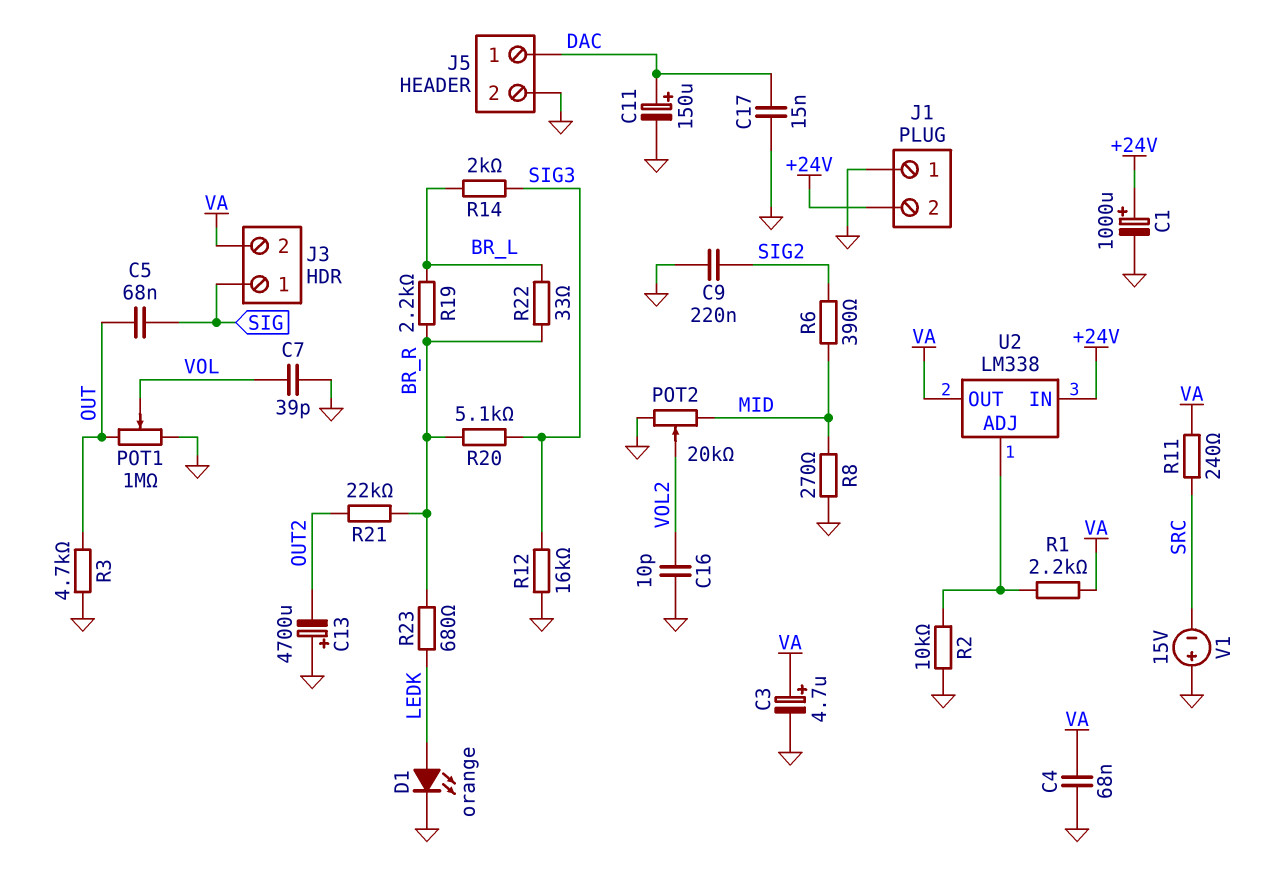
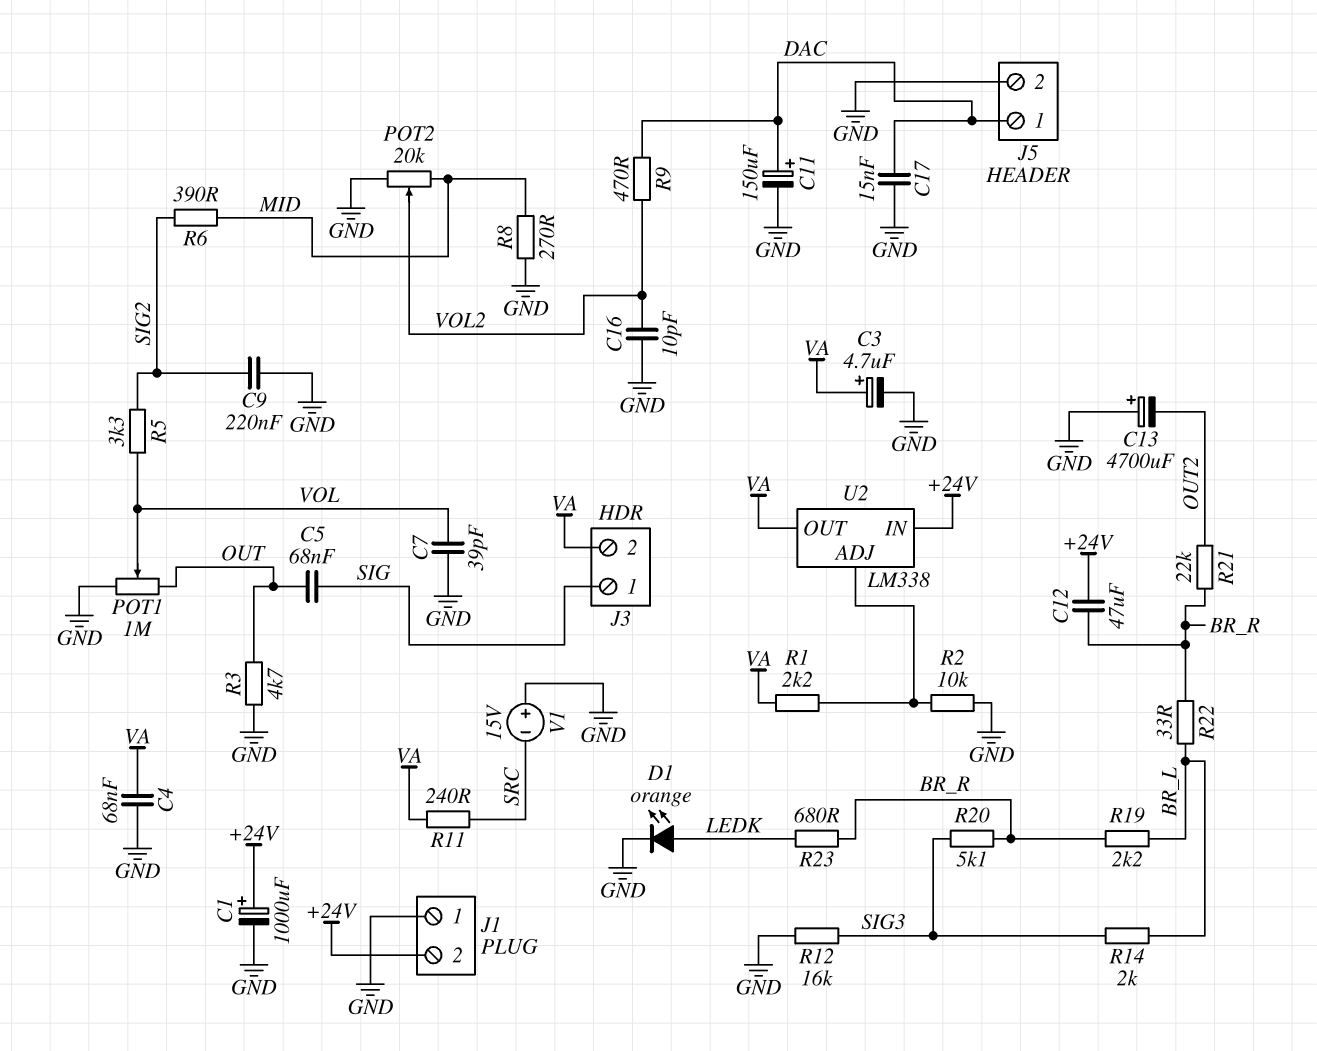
C12: none -> 47uF (+24V, BR_R)
R5: none -> 3.3k (SIG2, VOL)
R9: none -> 470 (DAC, VOL2)

